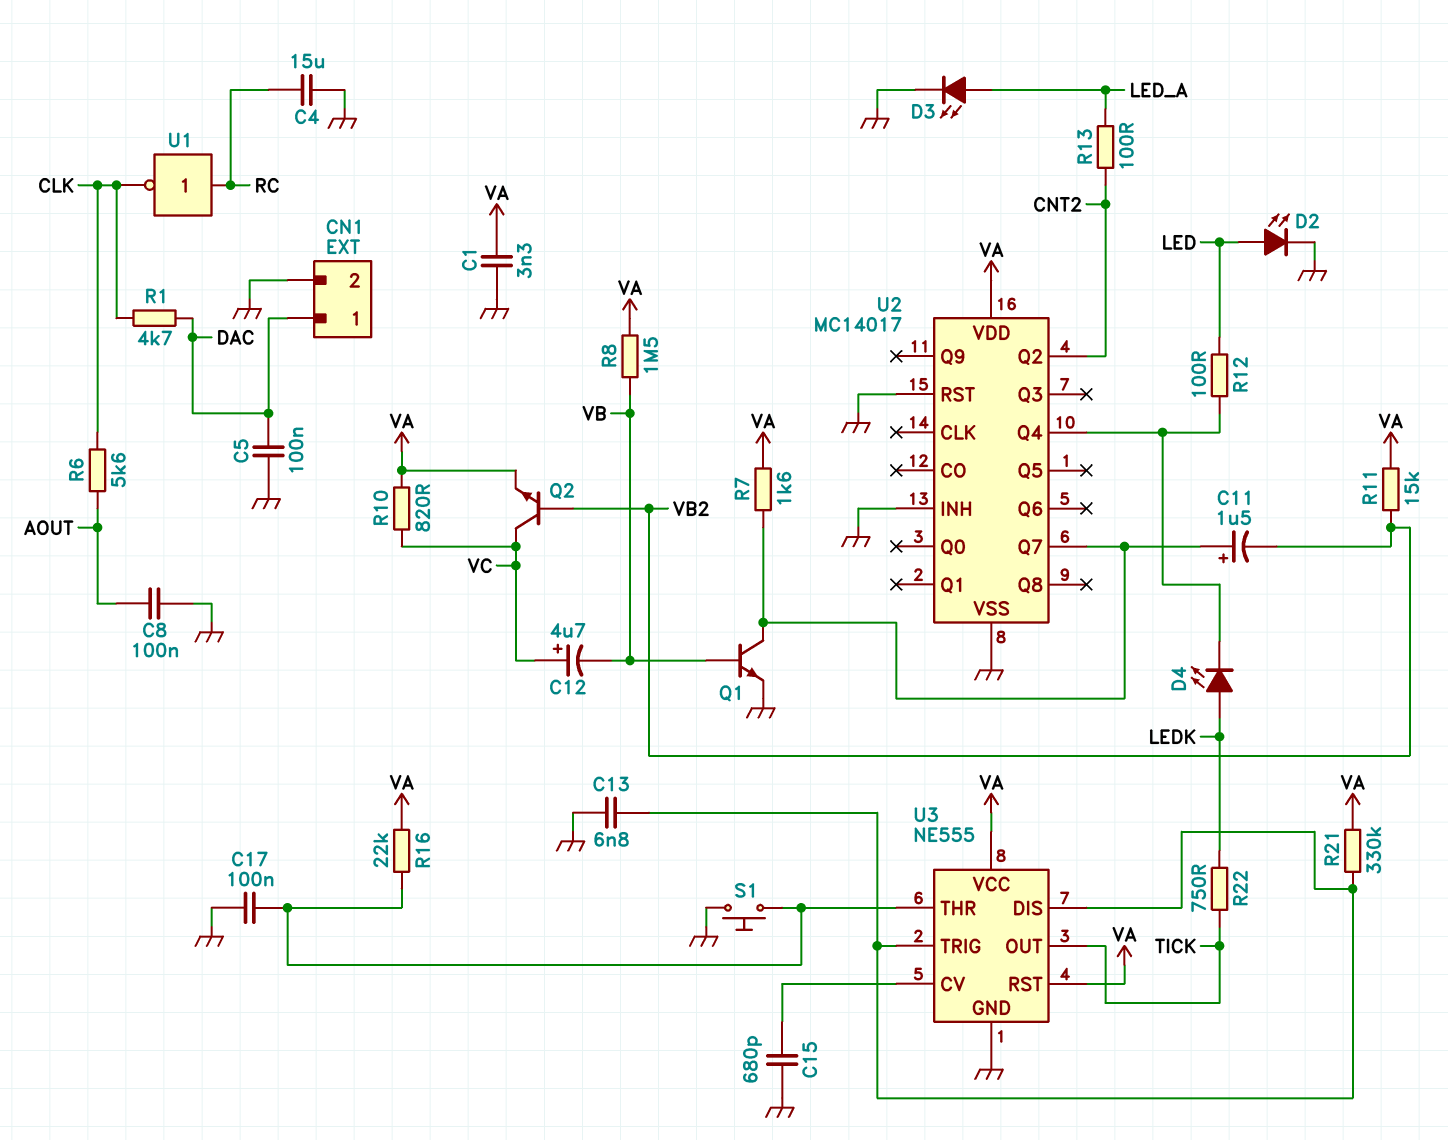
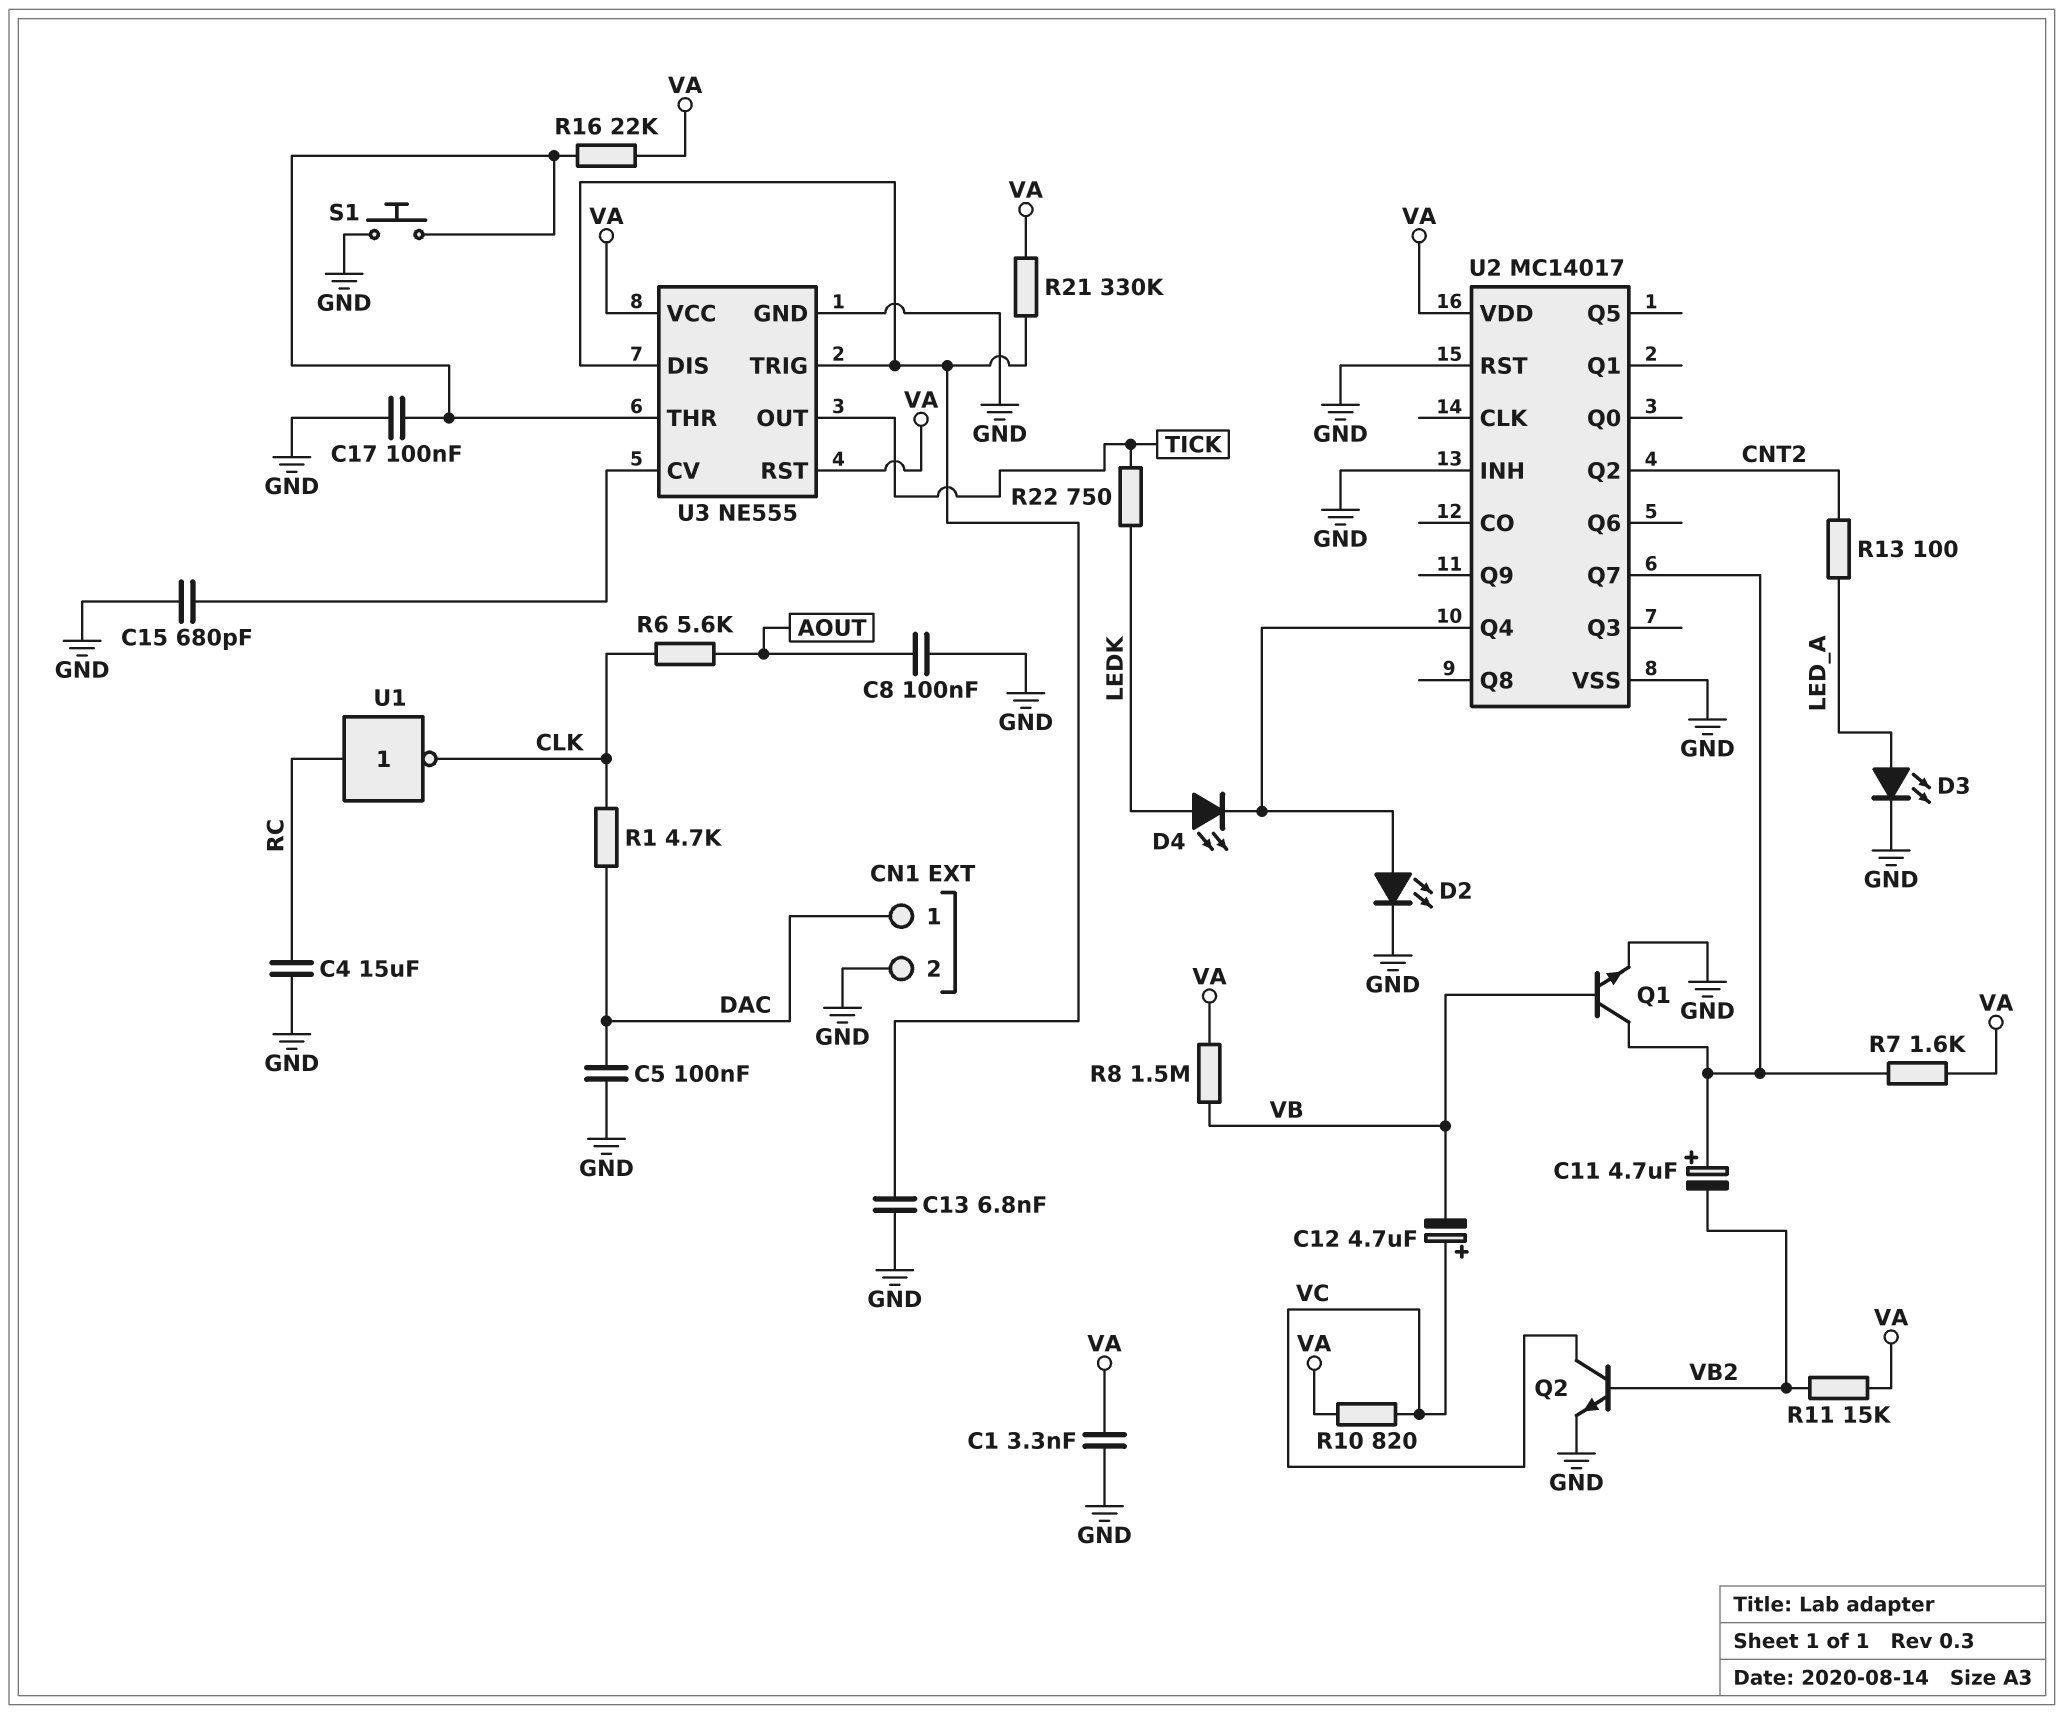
C11: 1.5uF (plus U2/Q7, minus VB2) -> 4.7uF (plus U2/Q7, minus VB2)
D2: LED (A LED, K GND) -> LED (A U2/Q4, K GND)
Q2: NPN (B VB2, C VC, E VA) -> NPN (B VB2, C VC, E GND)
R12: 100 (LED, U2/Q4) -> none

